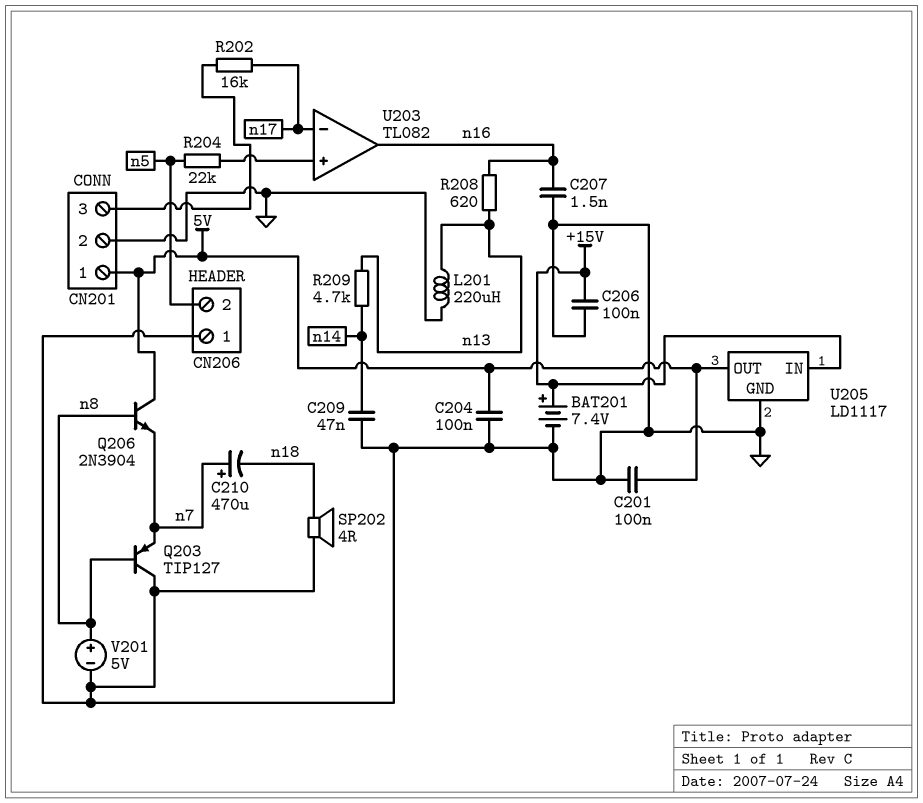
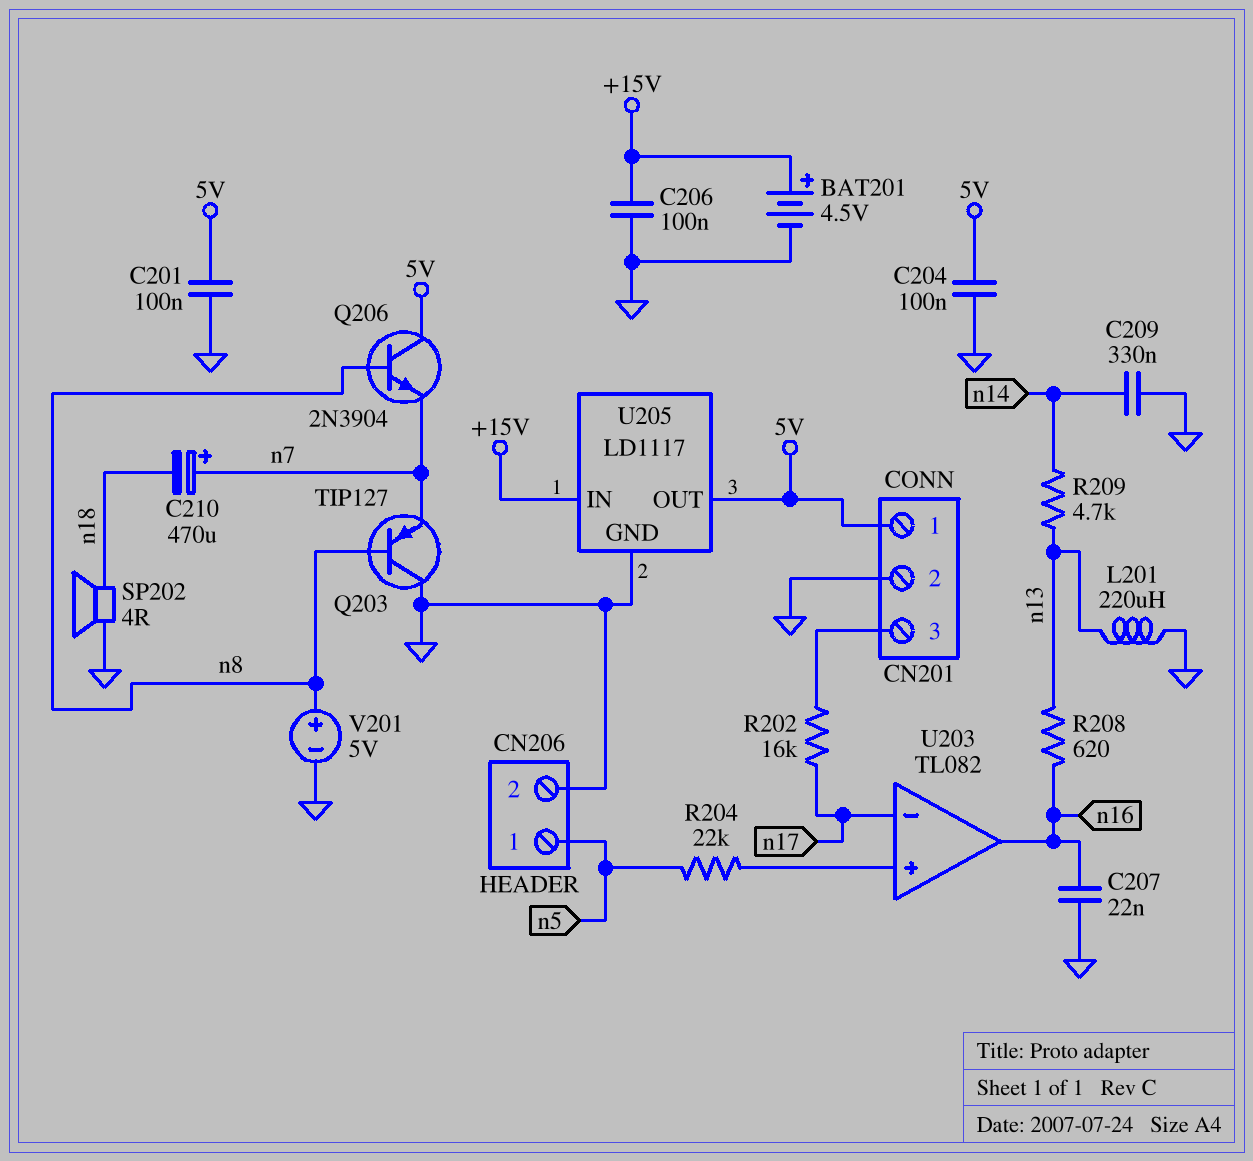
BAT201: 7.4V (plus +15V, minus GND) -> 4.5V (plus +15V, minus GND)
C207: 1.5nF (GND, n16) -> 22nF (GND, n16)
C209: 47nF (GND, n14) -> 330nF (GND, n14)
CN206 pin 1: GND -> n5
CN206 pin 2: n5 -> GND

